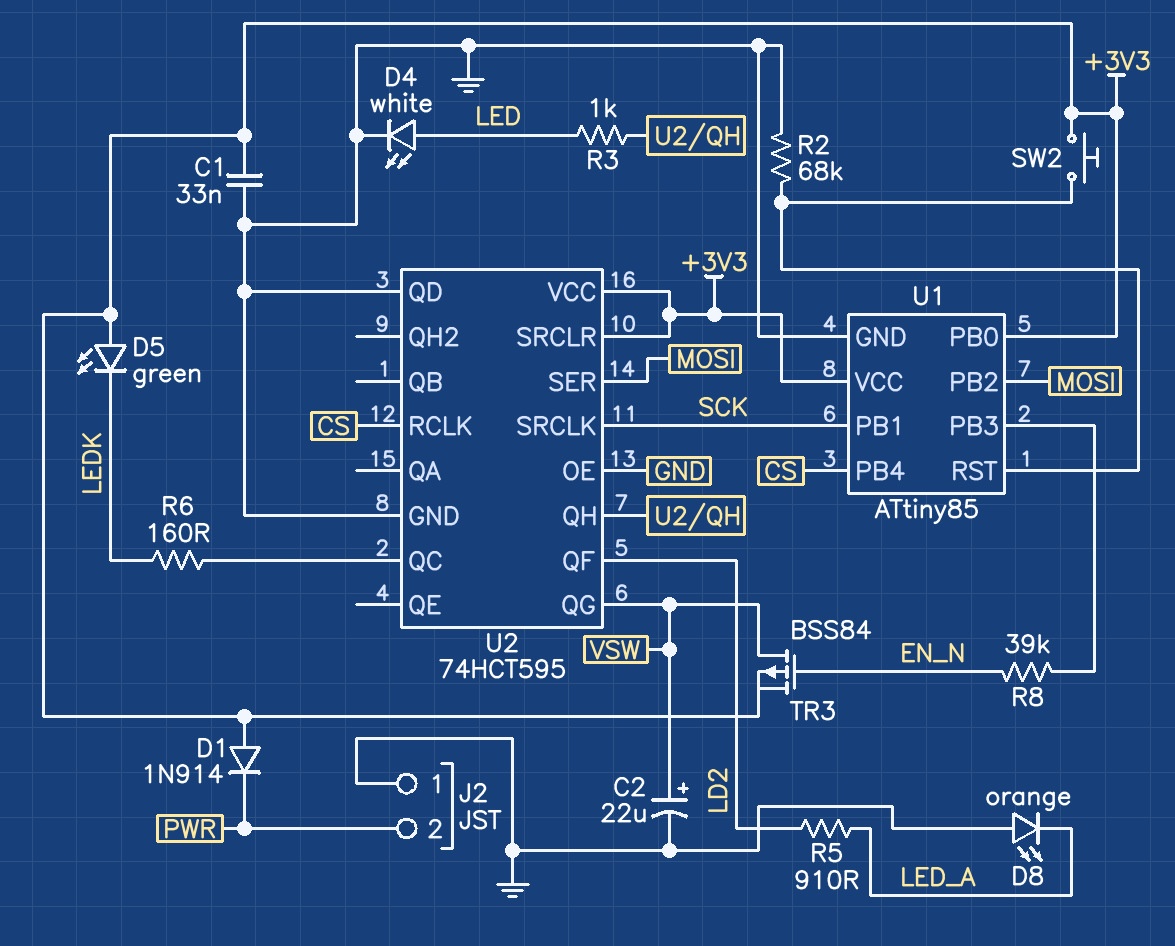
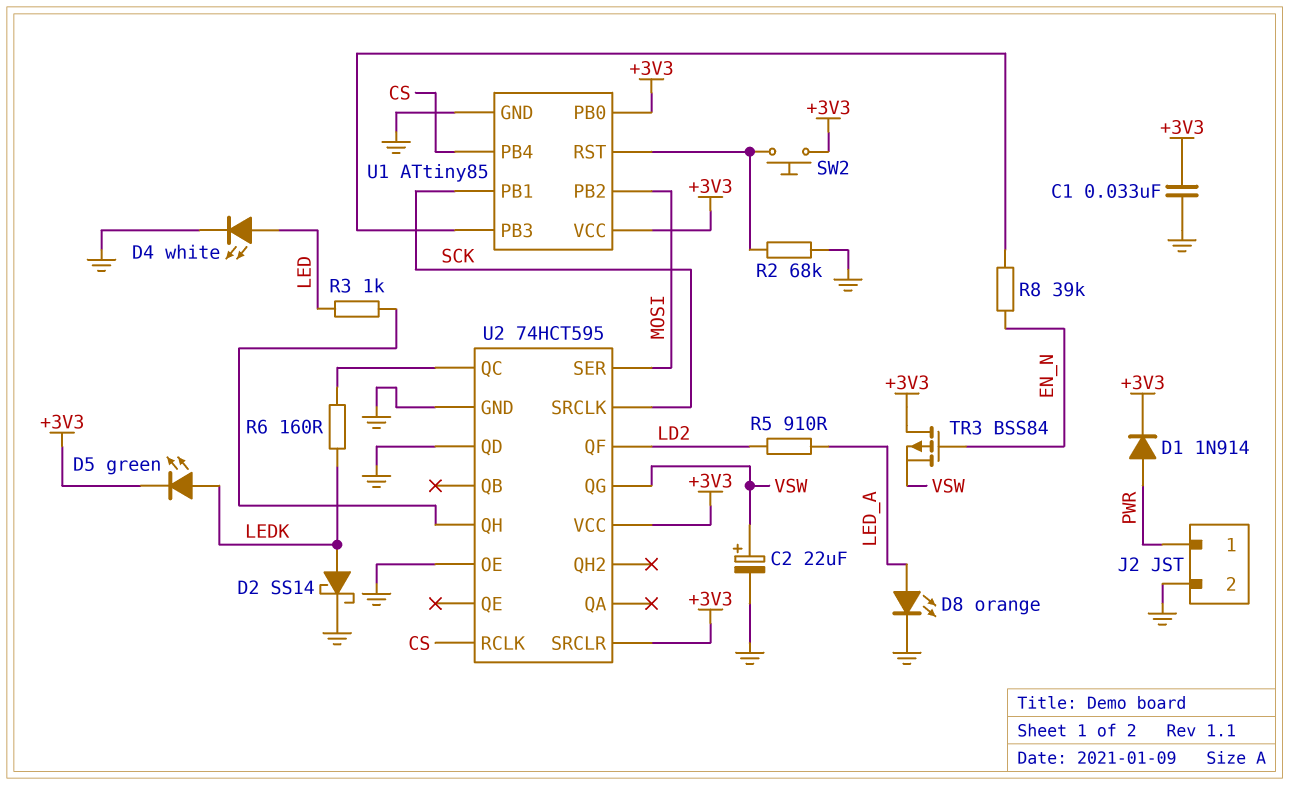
D1: diode 1N914 (A +3V3, K PWR) -> diode 1N914 (A PWR, K +3V3)
D2: none -> schottky SS14 (A LEDK, K GND)
D5: LED green (A +3V3, K LEDK) -> LED green (A LEDK, K +3V3)
D8: LED orange (A GND, K LED_A) -> LED orange (A LED_A, K GND)
J2 pin 1: GND -> PWR
J2 pin 2: PWR -> GND
TR3: PMOS BSS84 (G EN_N, D VSW, S +3V3) -> PMOS BSS84 (G EN_N, D +3V3, S VSW)

